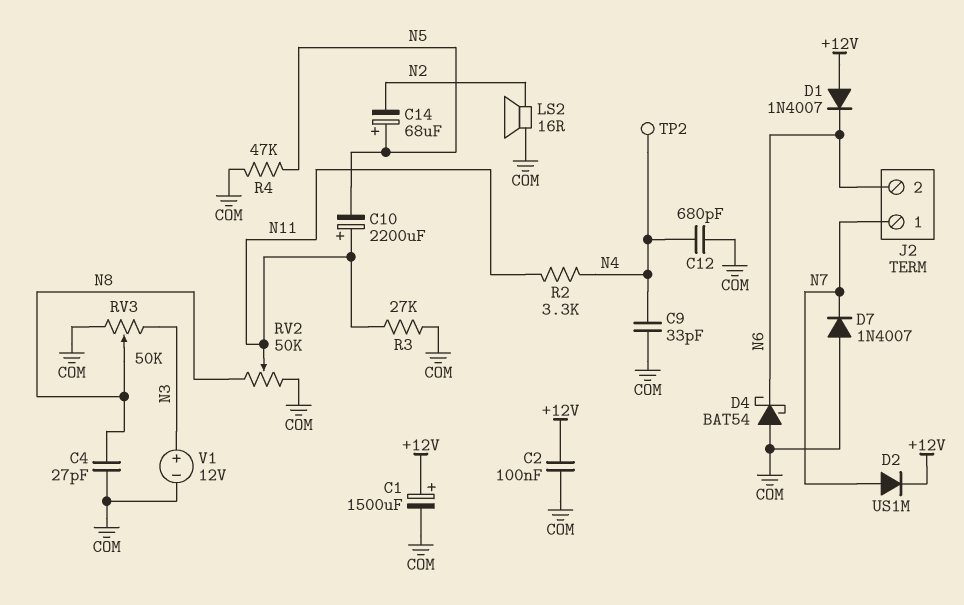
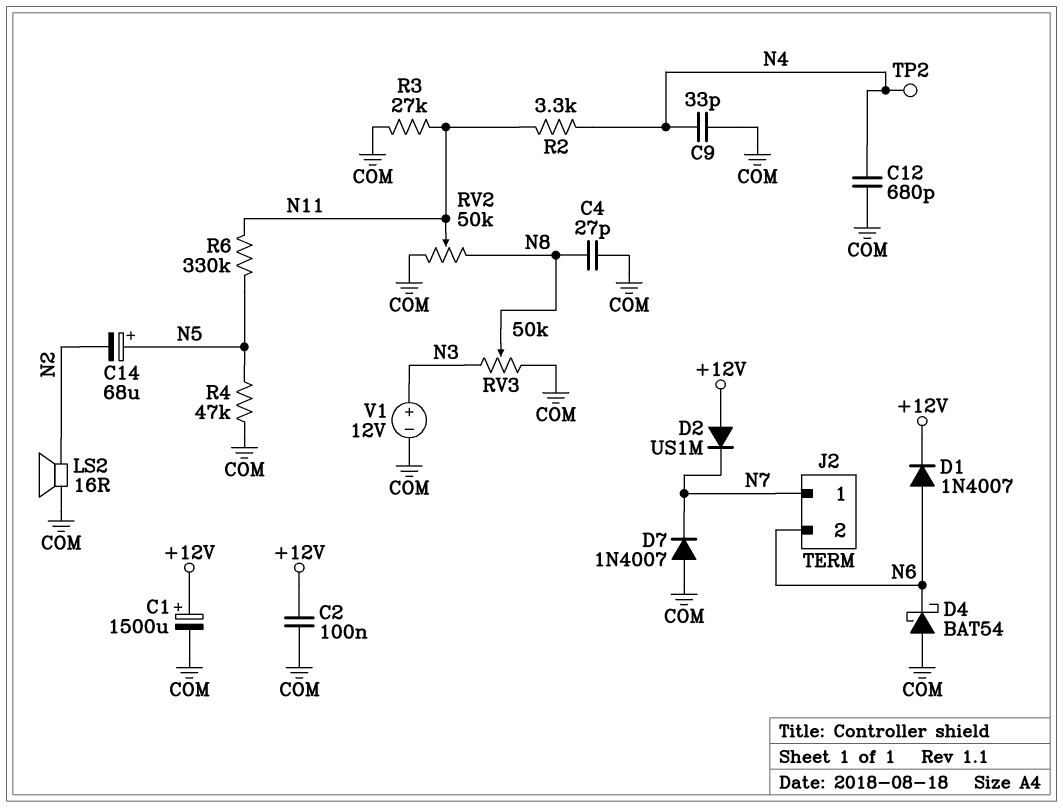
C10: 2200uF (plus N11, minus N5) -> none
D1: diode 1N4007 (A +12V, K N6) -> diode 1N4007 (A N6, K +12V)
D2: diode US1M (A N7, K +12V) -> diode US1M (A +12V, K N7)
R6: none -> 330k (N5, N11)

